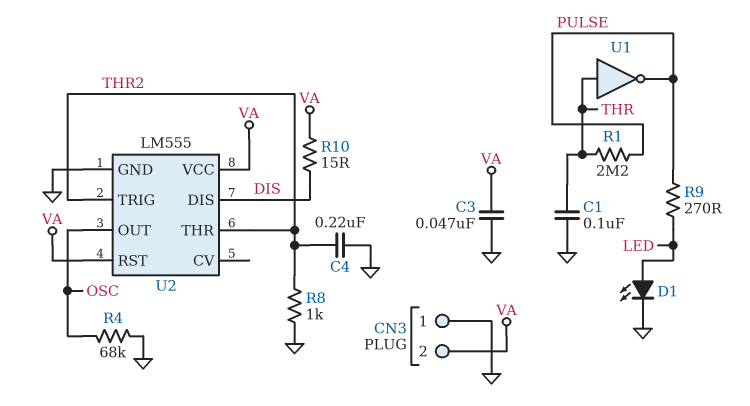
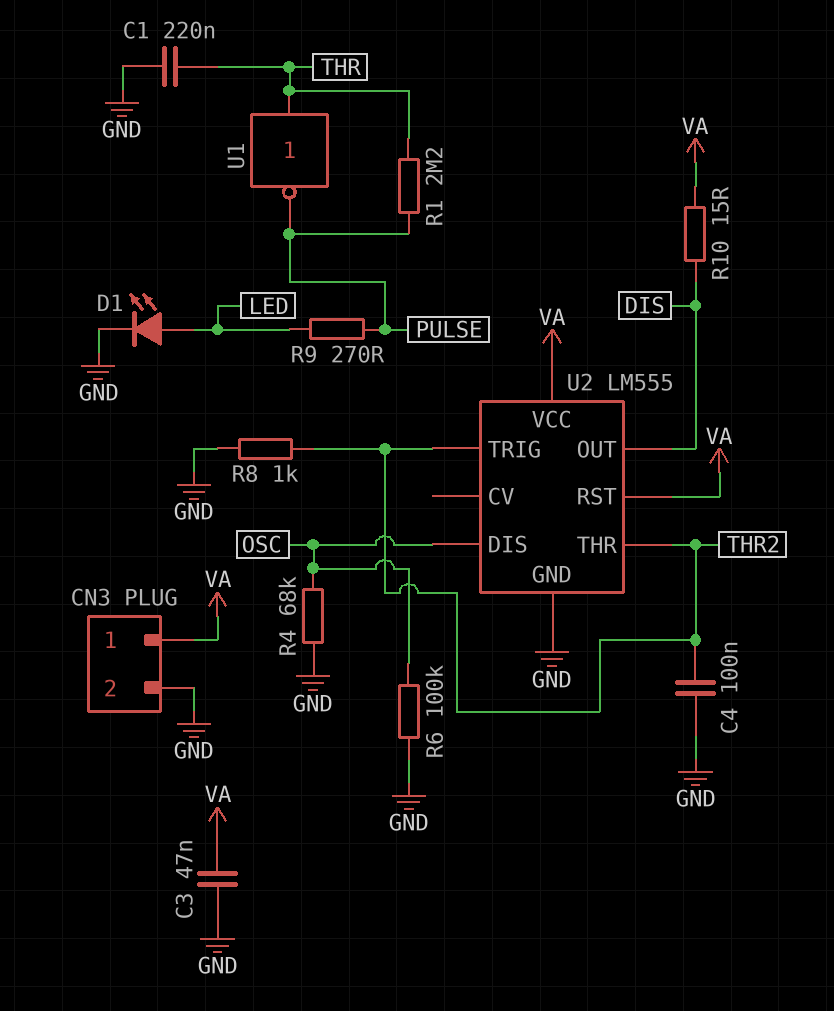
C1: 100nF (GND, THR) -> 220nF (GND, THR)
C4: 220nF (GND, THR2) -> 100nF (GND, THR2)
CN3 pin 1: GND -> VA
CN3 pin 2: VA -> GND
R6: none -> 100k (GND, OSC)
U2 pin DIS: DIS -> OSC
U2 pin OUT: OSC -> DIS

